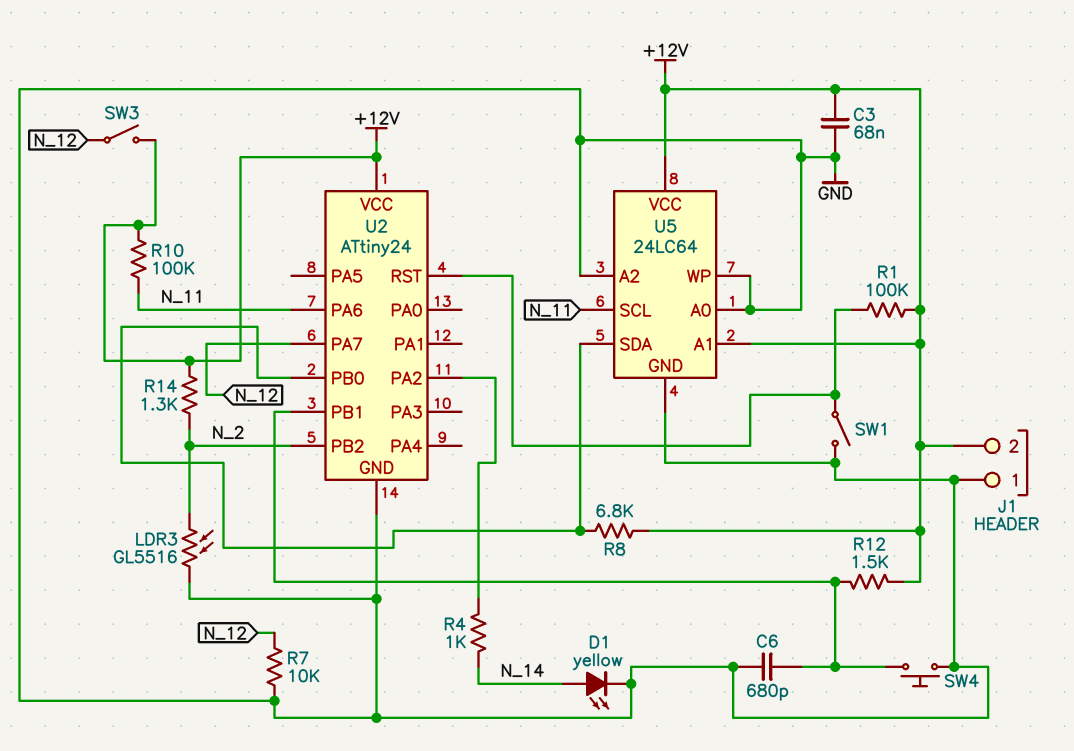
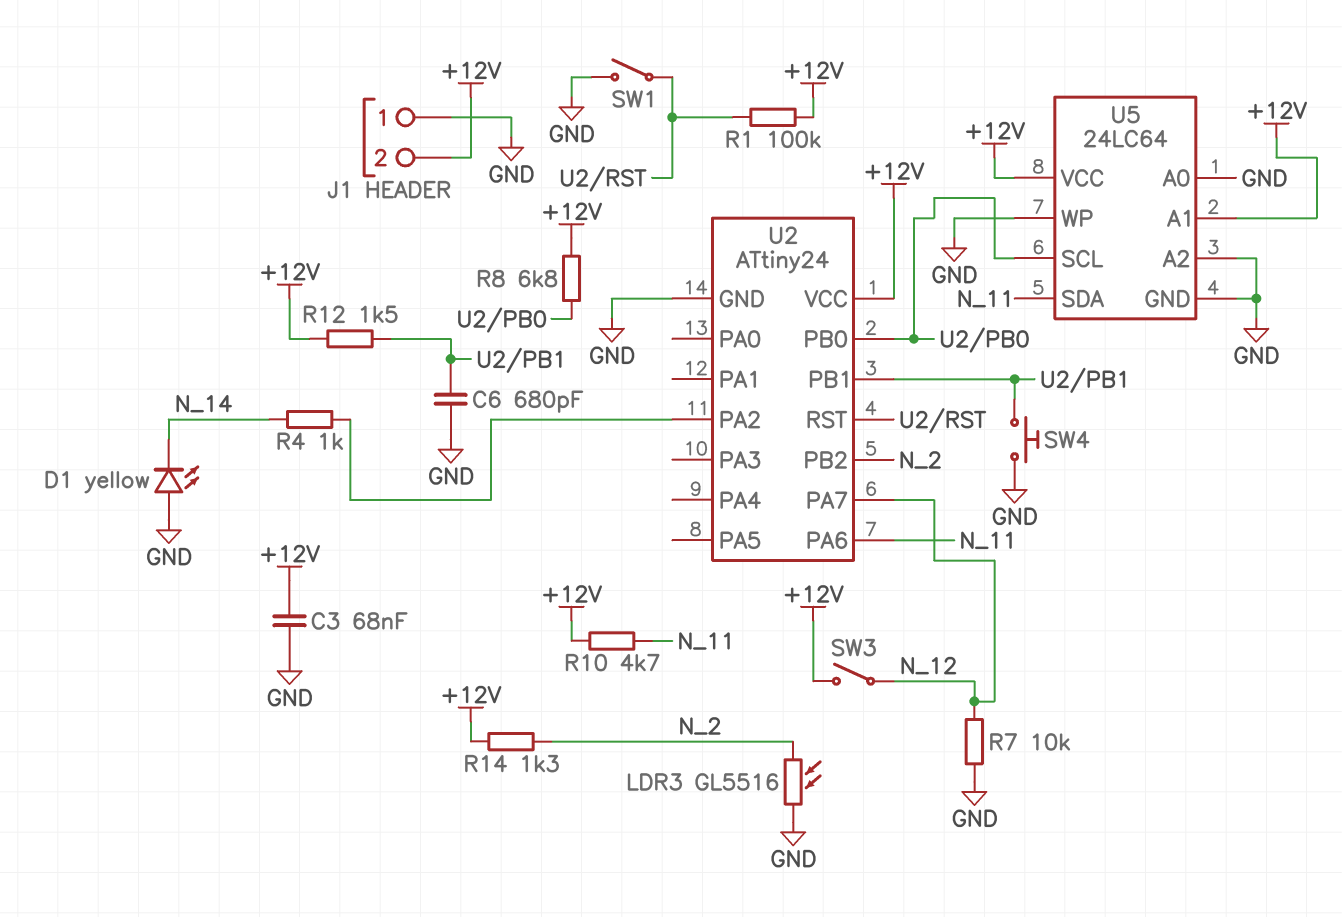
D1: LED yellow (A N_14, K GND) -> LED yellow (A GND, K N_14)
R10: 100k (+12V, N_11) -> 4.7k (+12V, N_11)
U5 pin SCL: N_11 -> U2/PB0
U5 pin SDA: U2/PB0 -> N_11

